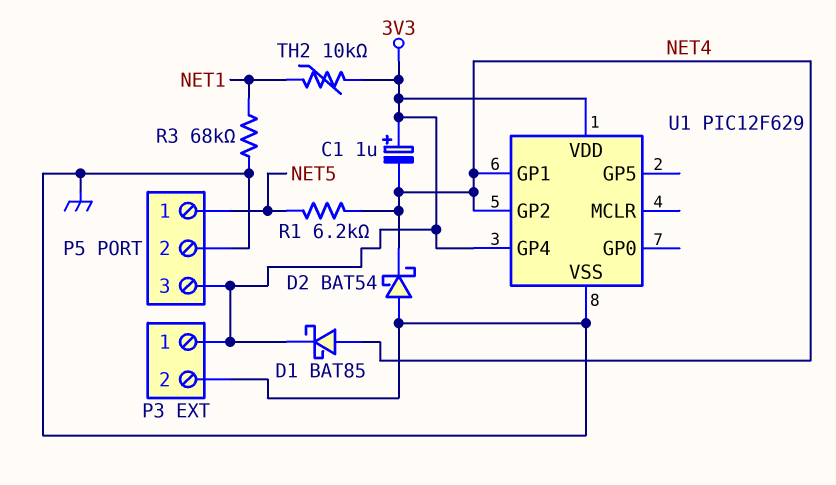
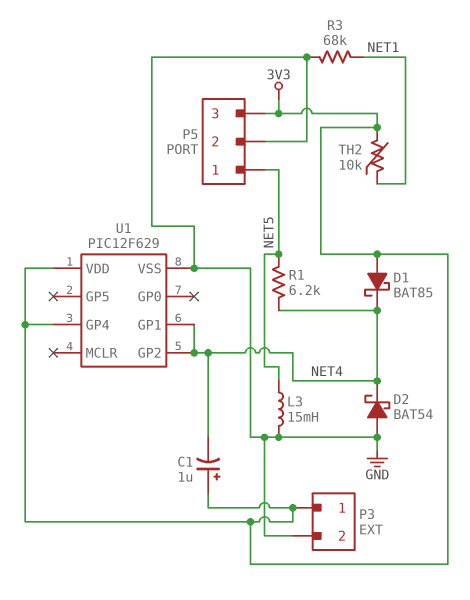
D1: schottky BAT85 (A NET4, K 3V3) -> schottky BAT85 (A 3V3, K NET4)
L3: none -> 15mH (GND, NET5)

